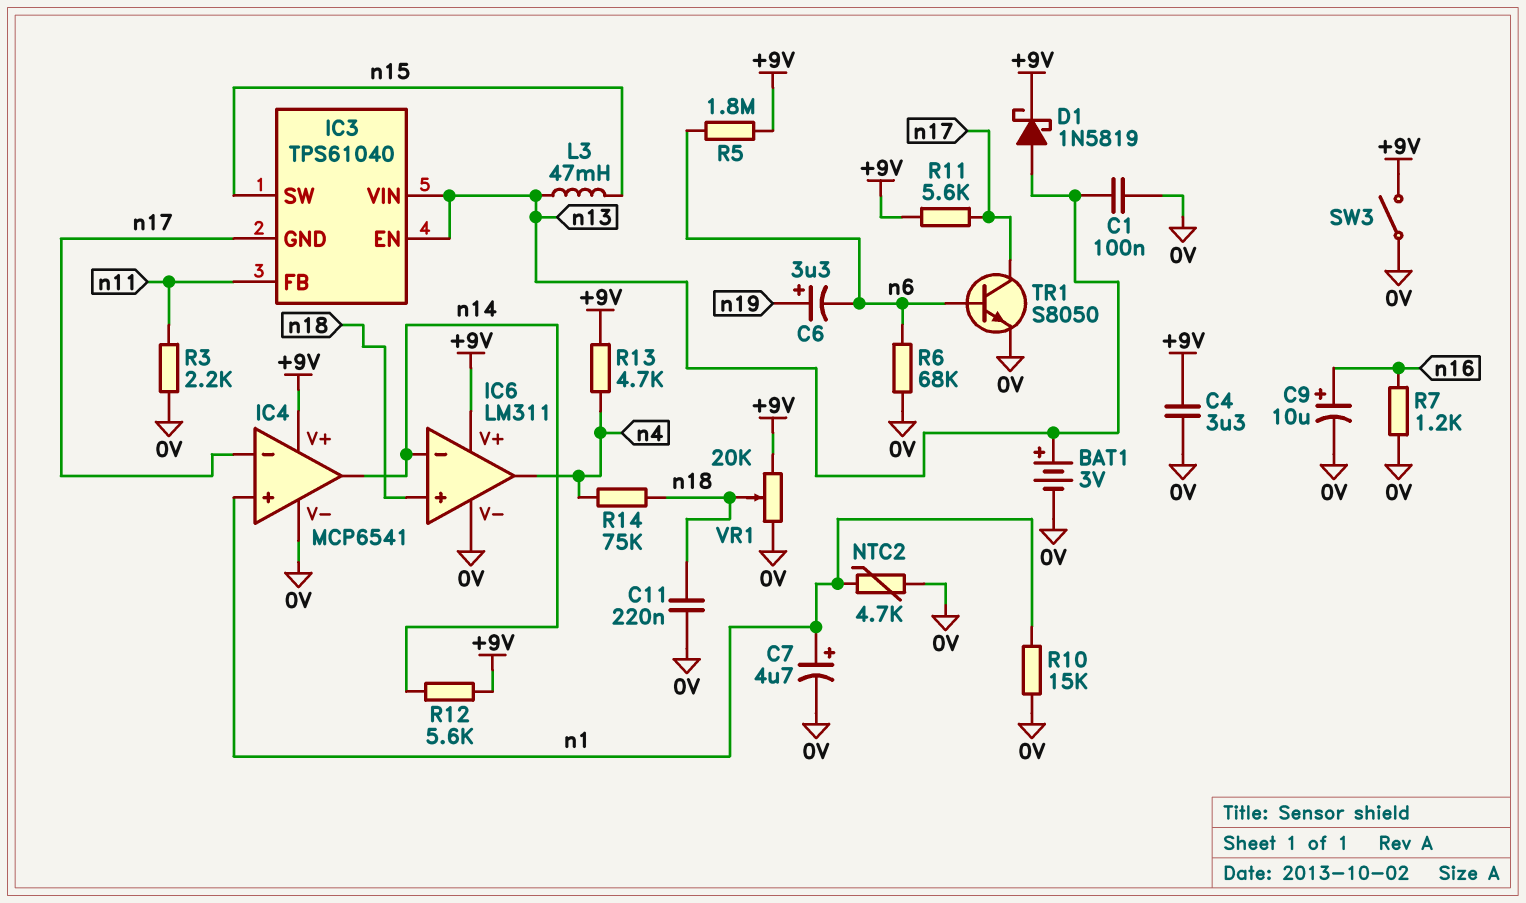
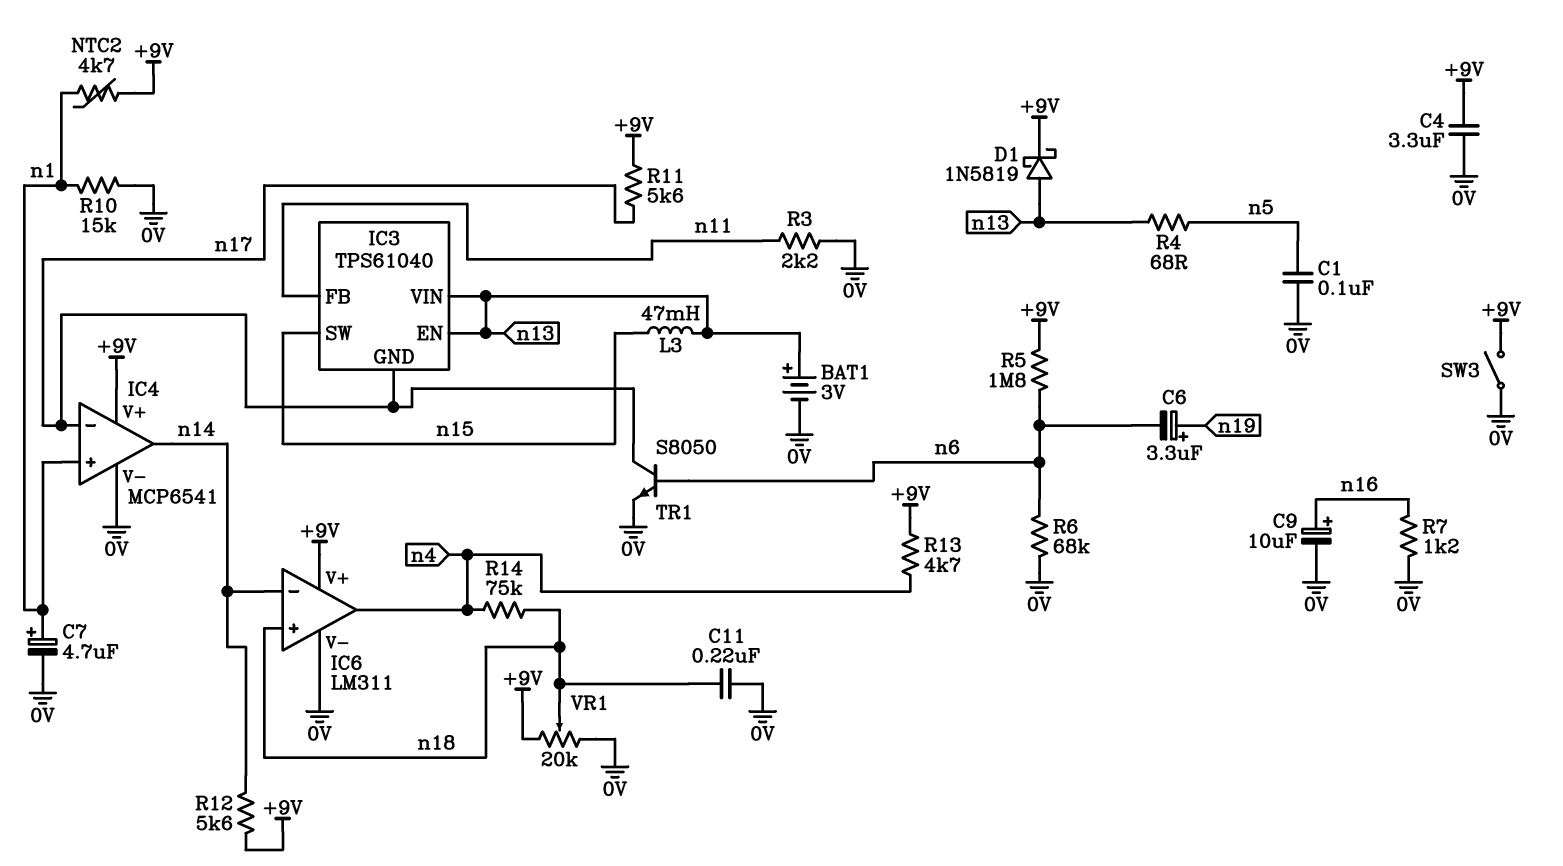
C1: 100nF (0V, n13) -> 100nF (0V, n5)
NTC2: 4.7k (0V, n1) -> 4.7k (+9V, n1)
R4: none -> 68 (n5, n13)

